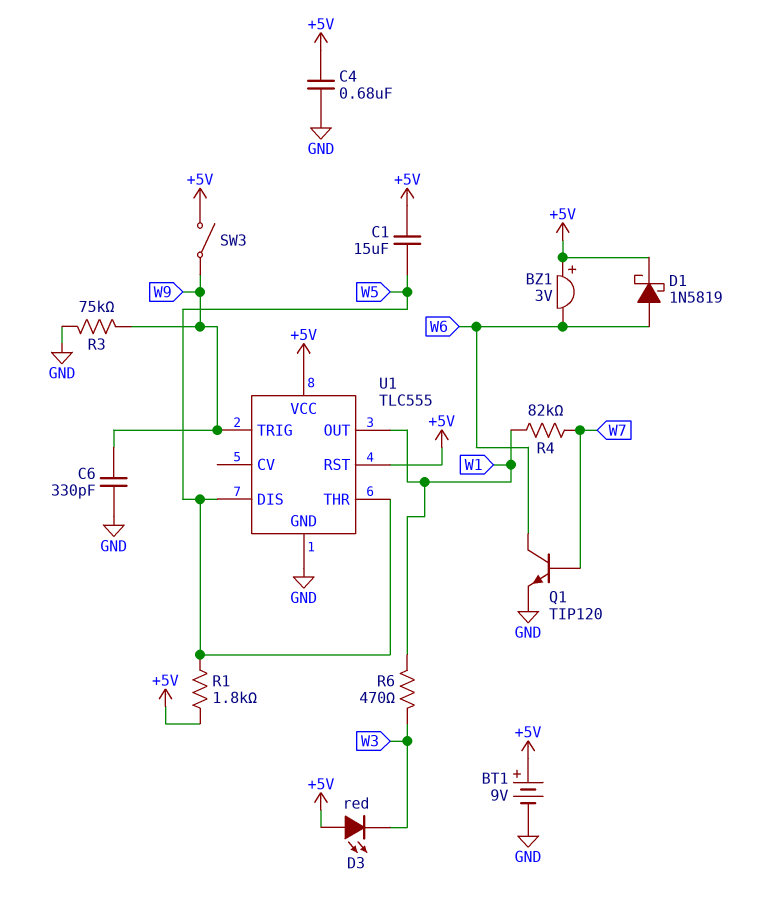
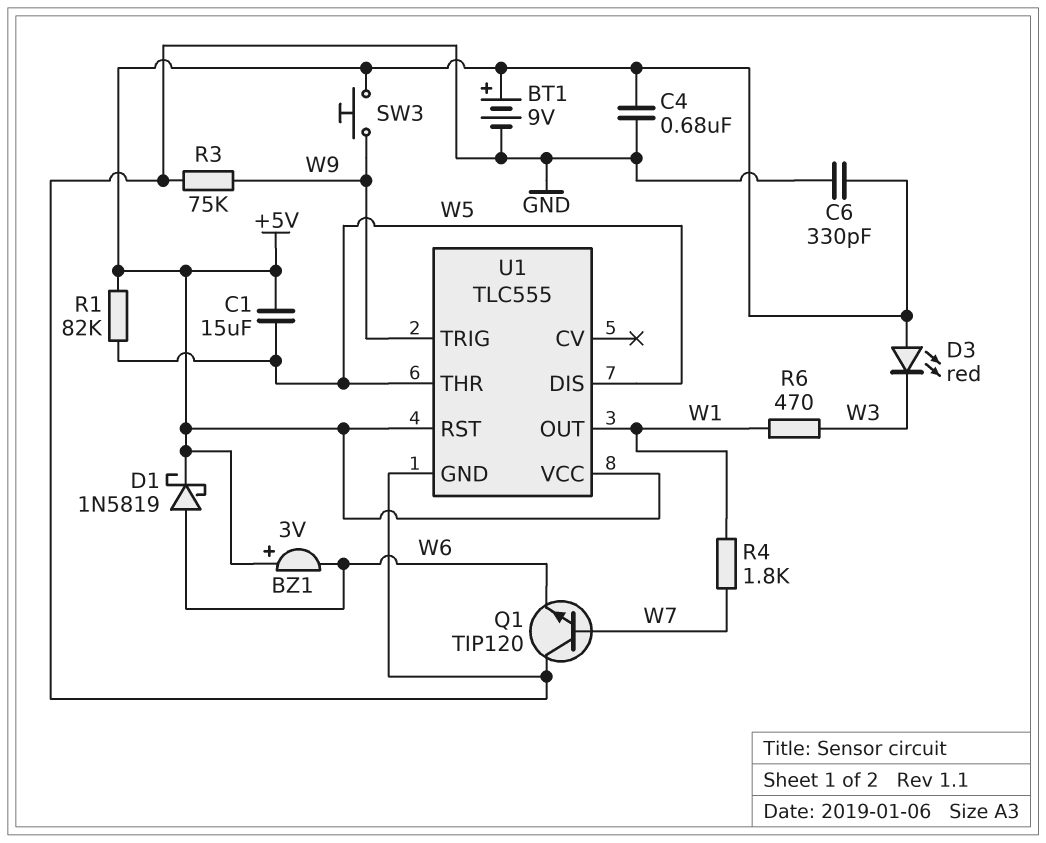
C6: 330pF (GND, W9) -> 330pF (+5V, GND)
Q1: NPN TIP120 (B W7, C W6, E GND) -> NPN TIP120 (B W7, C GND, E W6)
R1: 1.8k (+5V, W5) -> 82k (+5V, W5)
R4: 82k (W1, W7) -> 1.8k (W1, W7)
SW3: switch (+5V, W9) -> button (+5V, W9)

